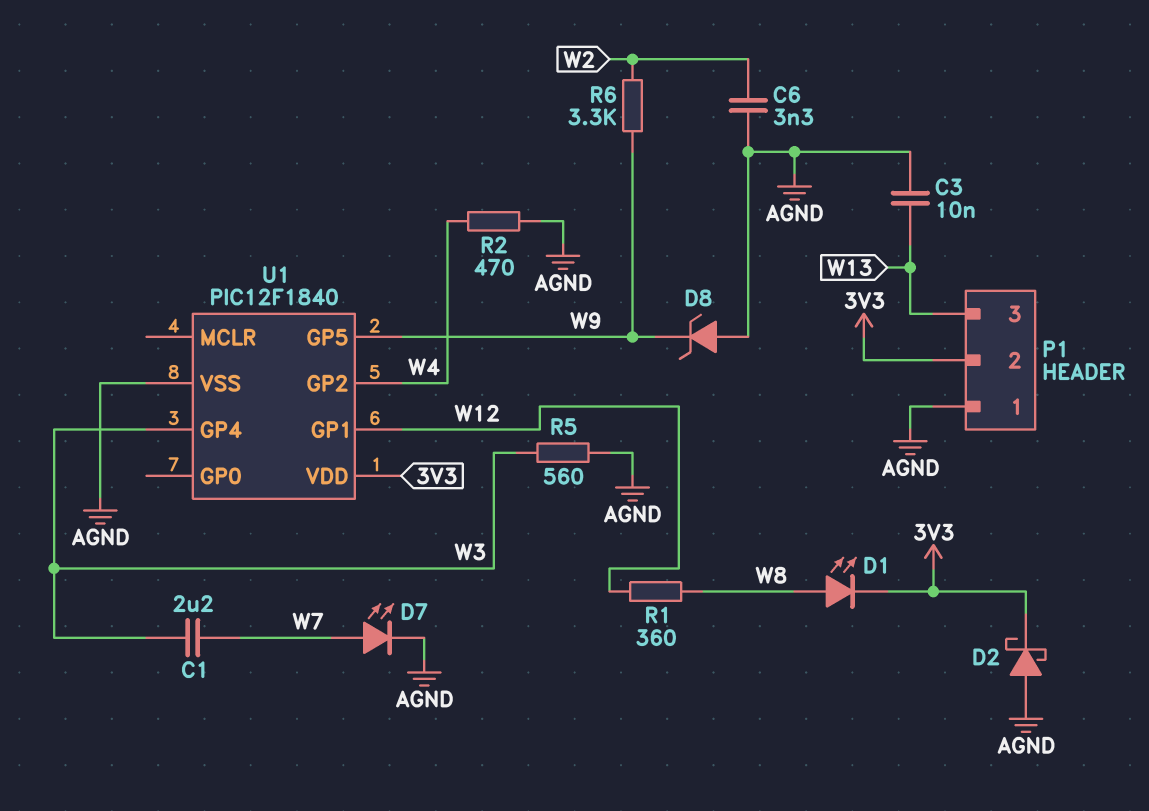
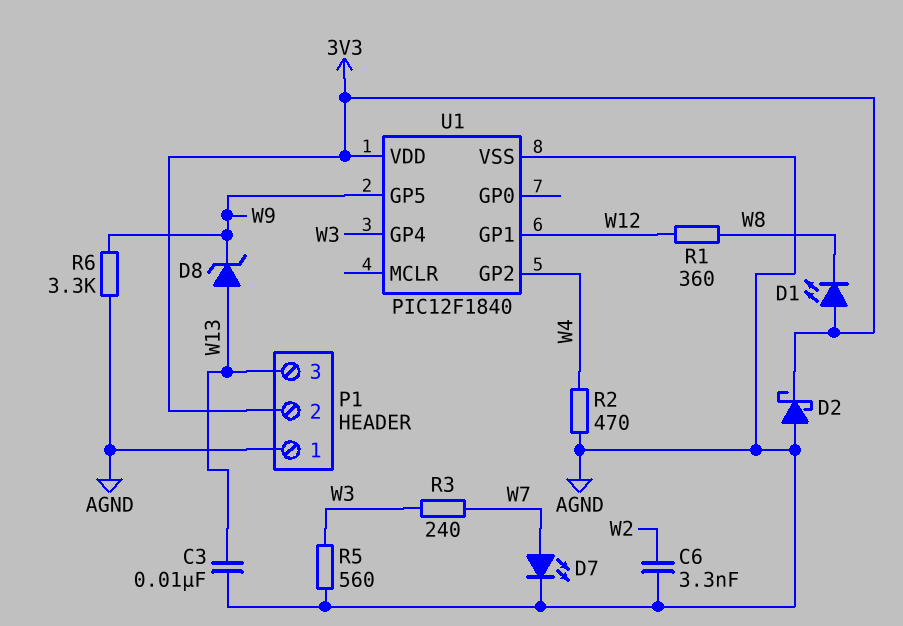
C1: 2.2uF (W3, W7) -> none
D1: LED (A W8, K 3V3) -> LED (A 3V3, K W8)
D8: zener (A AGND, K W9) -> zener (A W13, K W9)
R3: none -> 240 (W3, W7)
R6: 3.3k (W2, W9) -> 3.3k (AGND, W9)

